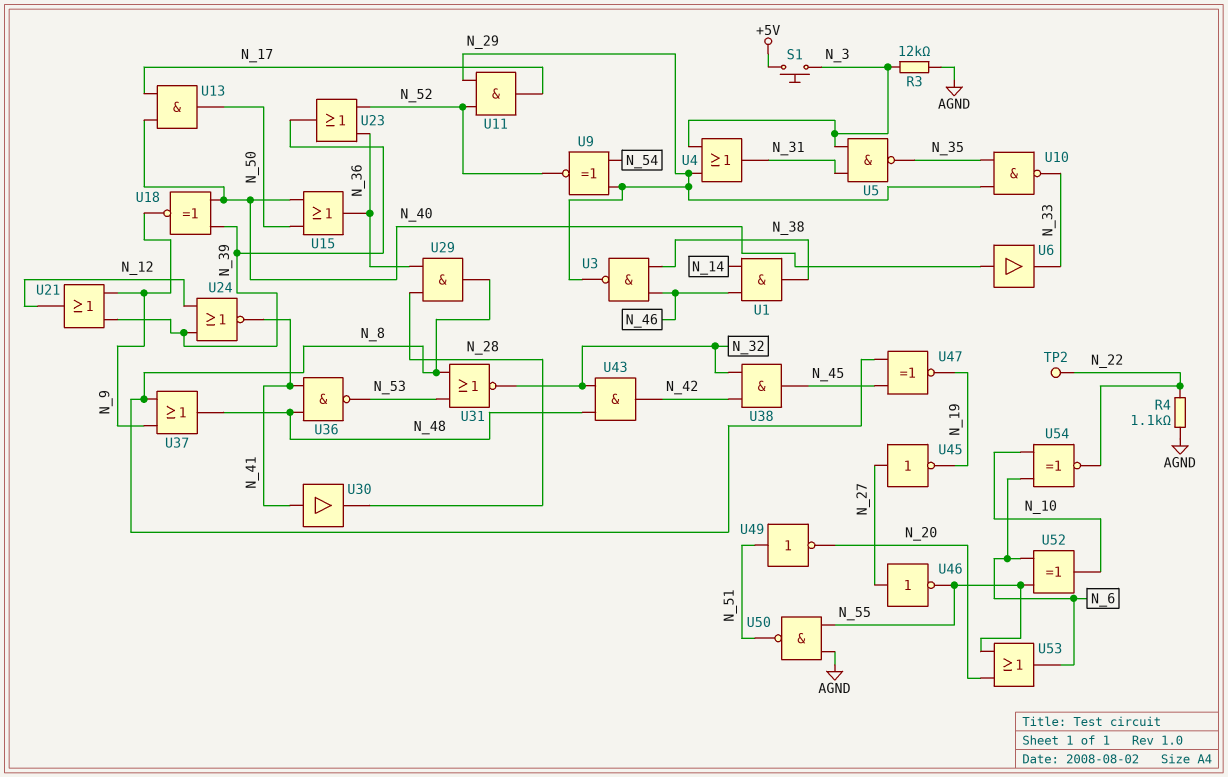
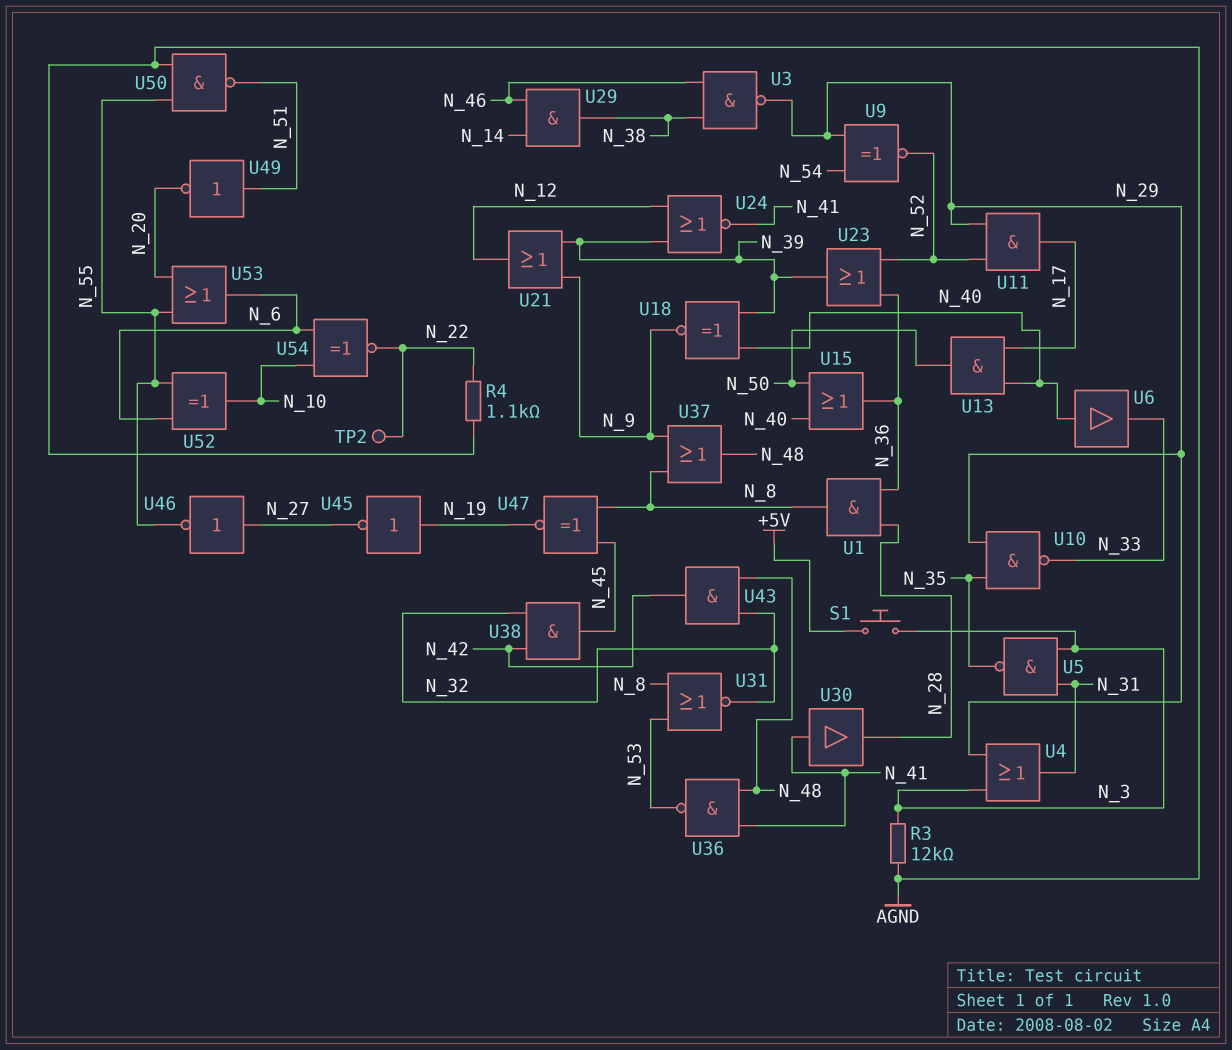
U1: AND (in N_14, in N_46, out N_38) -> AND (in N_28, in N_36, out N_8)
U29: AND (in N_28, in N_36, out N_8) -> AND (in N_14, in N_46, out N_38)
U45: NOT (in N_27, out N_19) -> NOT (in N_19, out N_27)

